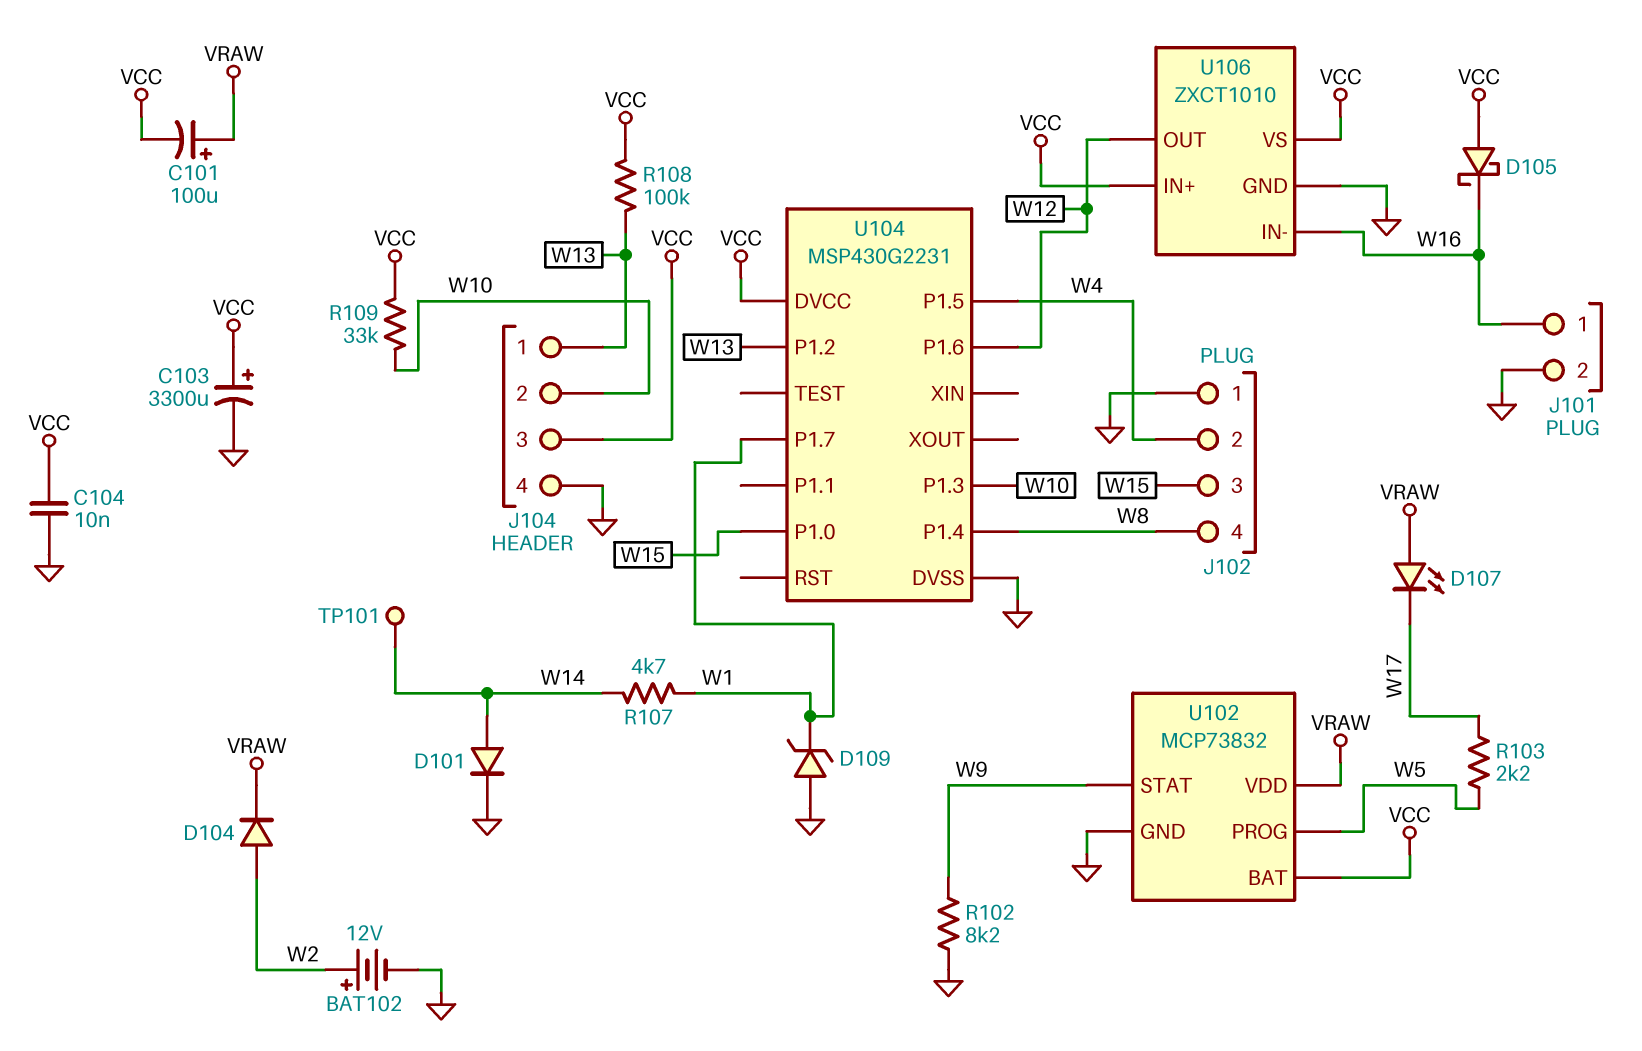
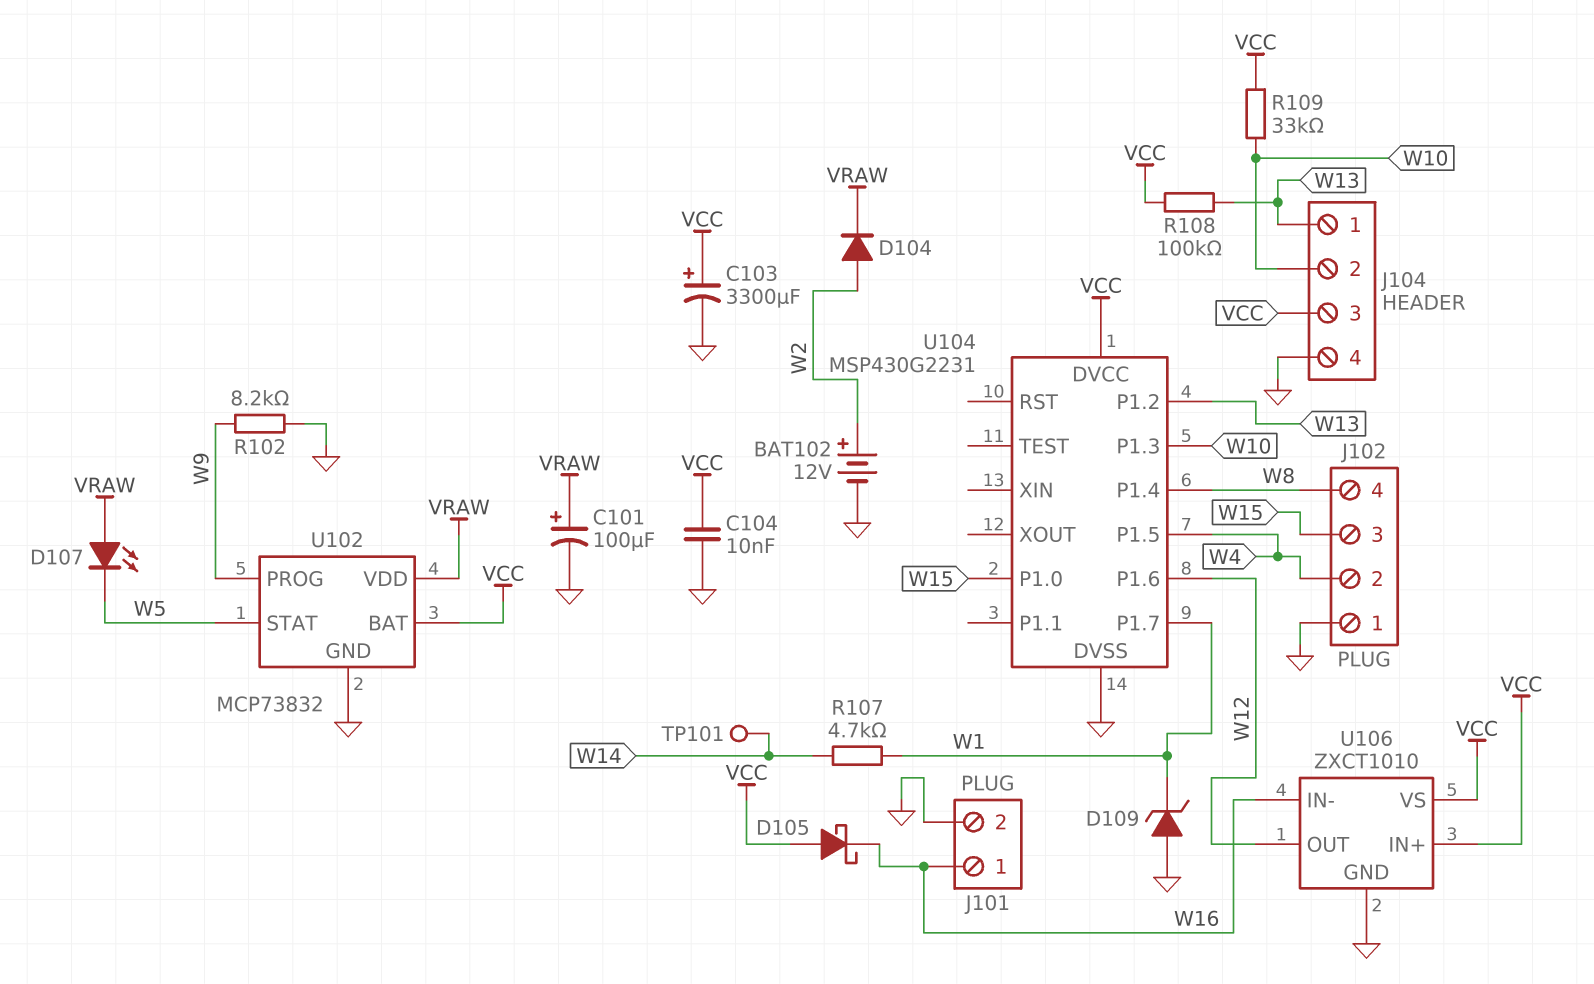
C101: 100uF (plus VRAW, minus VCC) -> 100uF (plus VRAW, minus GND)
D101: diode (A W14, K GND) -> none
D107: LED (A VRAW, K W17) -> LED (A VRAW, K W5)
R103: 2.2k (W5, W17) -> none
U102 pin PROG: W5 -> W9
U102 pin STAT: W9 -> W5

